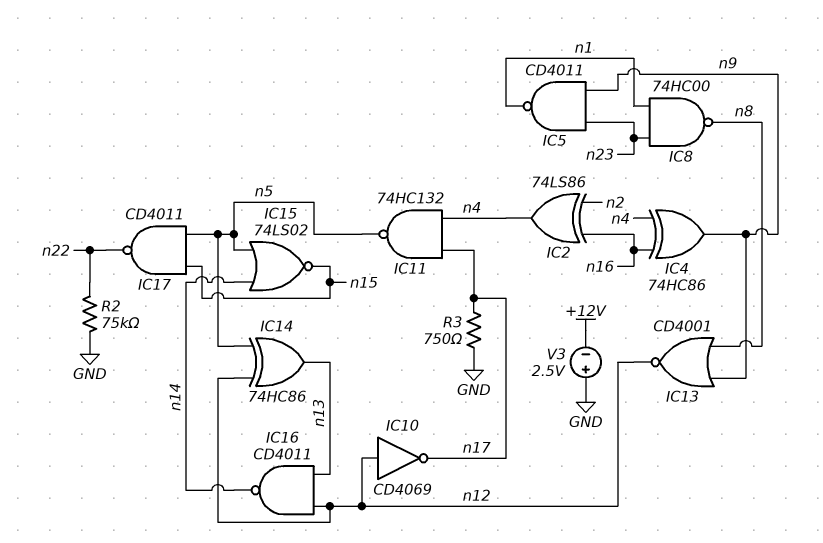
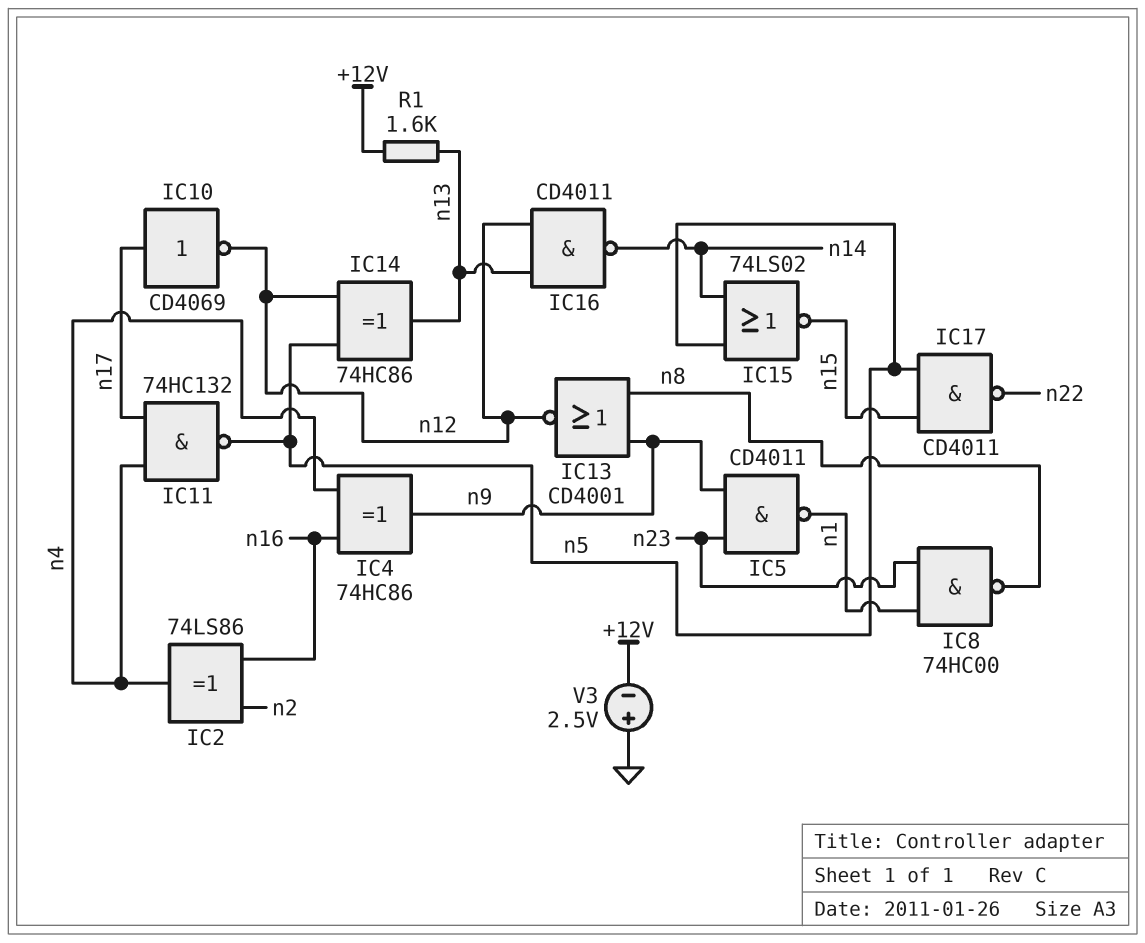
IC10: NOT CD4069 (in n12, out n17) -> NOT CD4069 (in n17, out n12)
R1: none -> 1.6k (+12V, n13)
R2: 75k (GND, n22) -> none
R3: 750 (GND, n17) -> none

